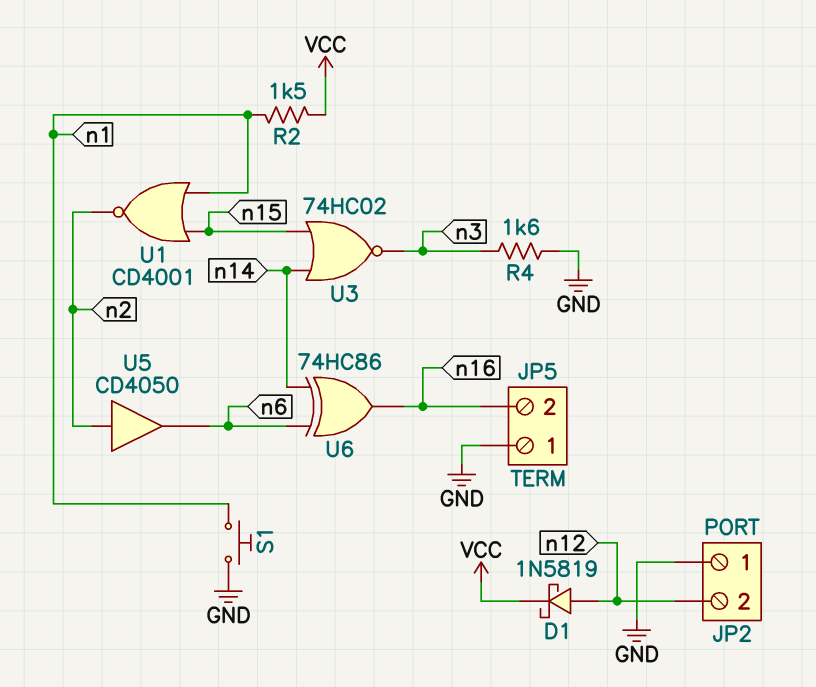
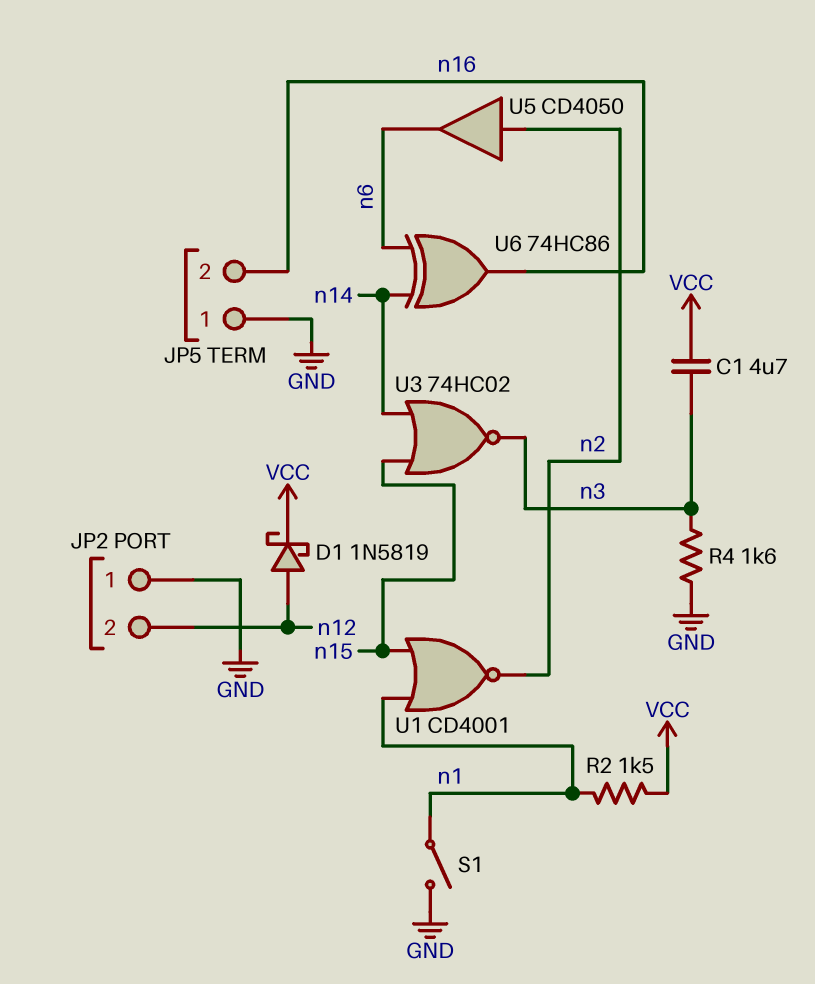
C1: none -> 4.7uF (VCC, n3)
S1: button (GND, n1) -> switch (GND, n1)

